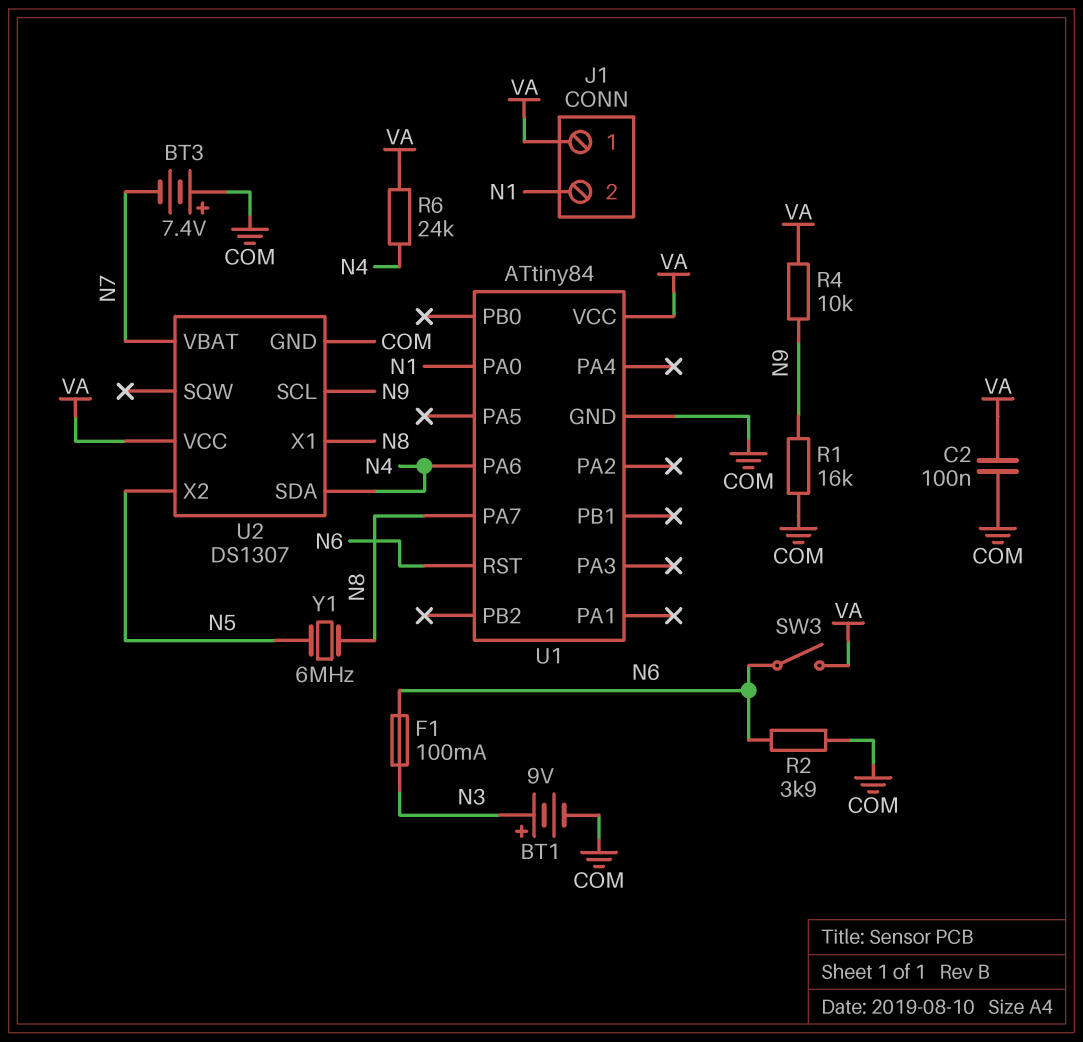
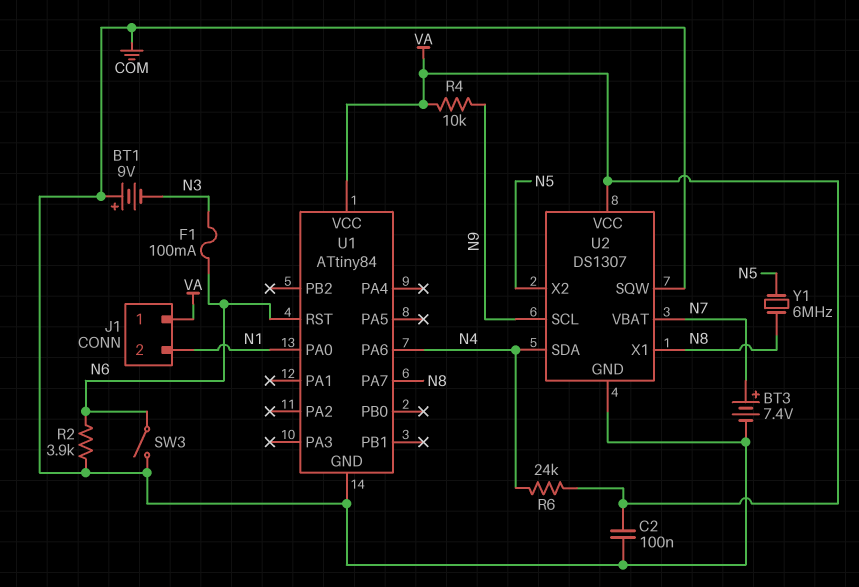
BT1: 9V (plus N3, minus COM) -> 9V (plus COM, minus N3)
BT3: 7.4V (plus COM, minus N7) -> 7.4V (plus N7, minus COM)
R1: 16k (COM, N9) -> none
SW3: switch (N6, VA) -> switch (COM, N6)
U2 pin SQW: none -> COM

